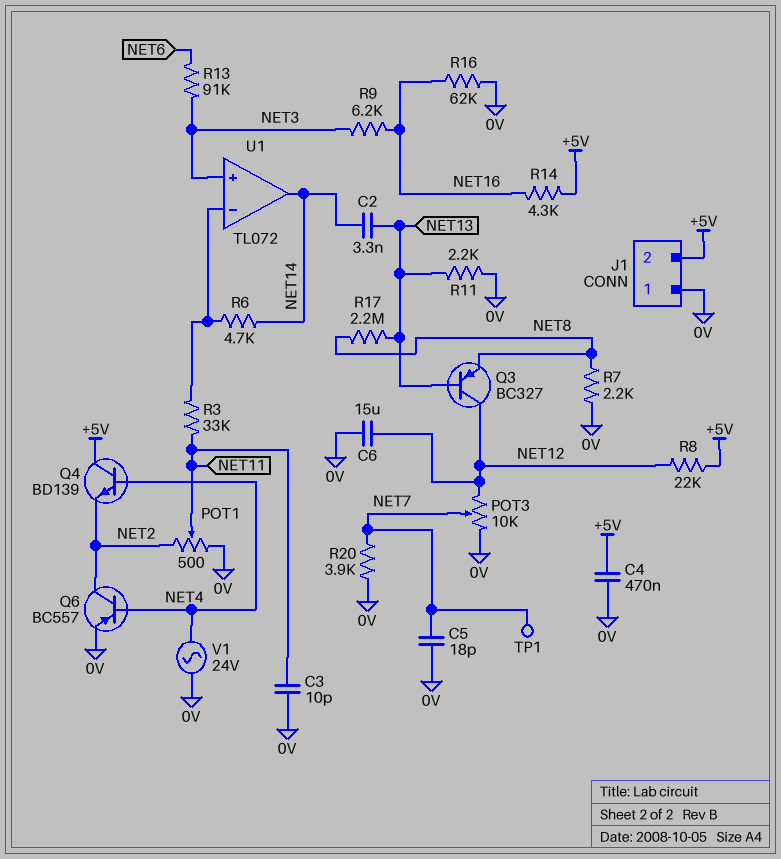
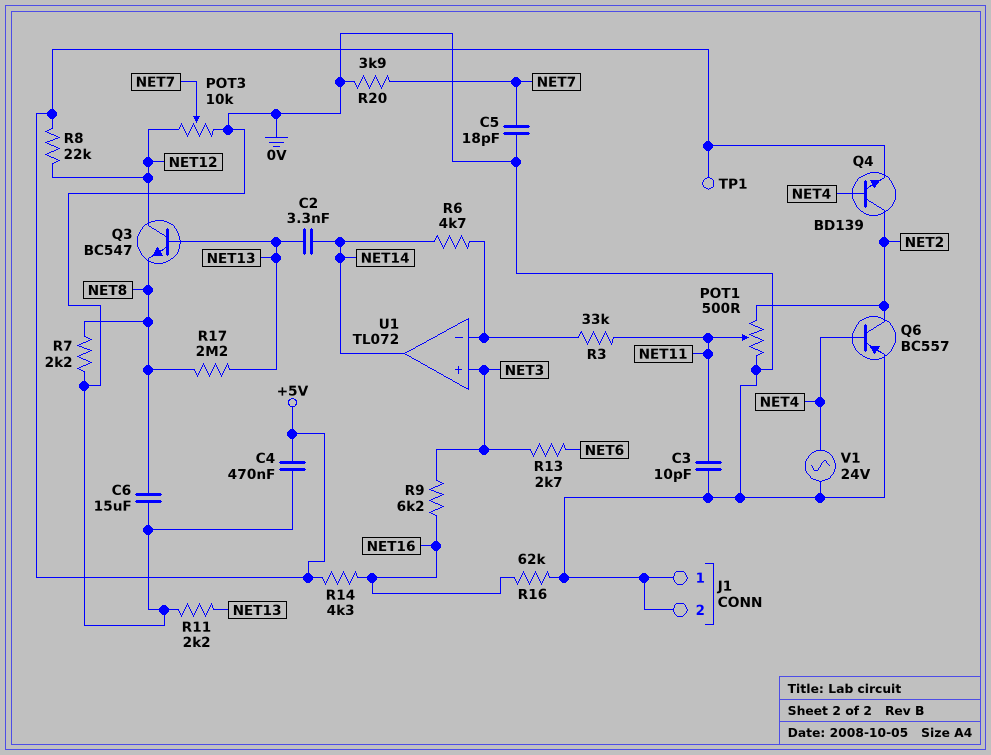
C6: 15uF (0V, NET12) -> 15uF (0V, NET8)
J1 pin 2: +5V -> 0V
Q3: PNP BC327 (B NET13, C NET12, E NET8) -> NPN BC547 (B NET13, C NET12, E NET8)
Q4: NPN BD139 (B NET4, C +5V, E NET2) -> NPN BD139 (B NET4, C NET2, E +5V)
R13: 91k (NET3, NET6) -> 2.7k (NET3, NET6)
TP1: test point (NET7) -> test point (+5V)

